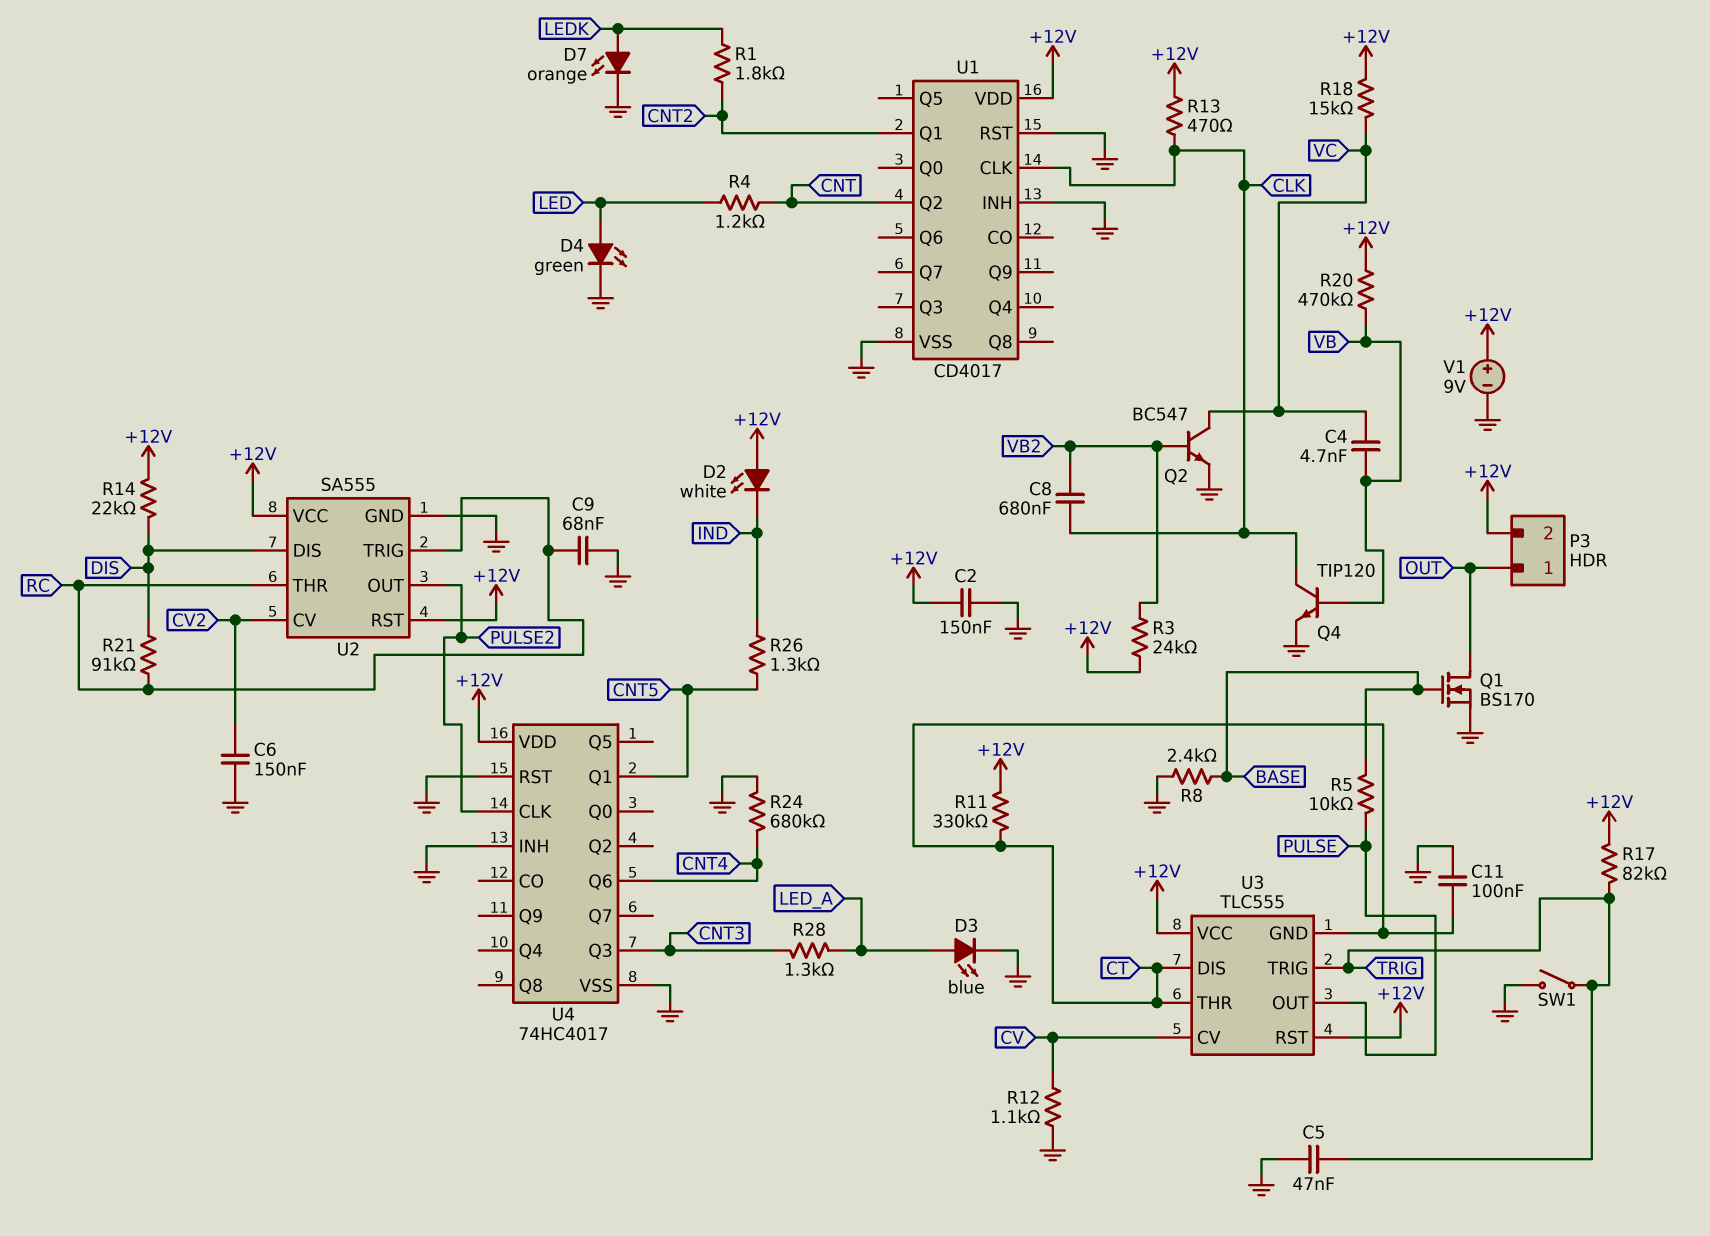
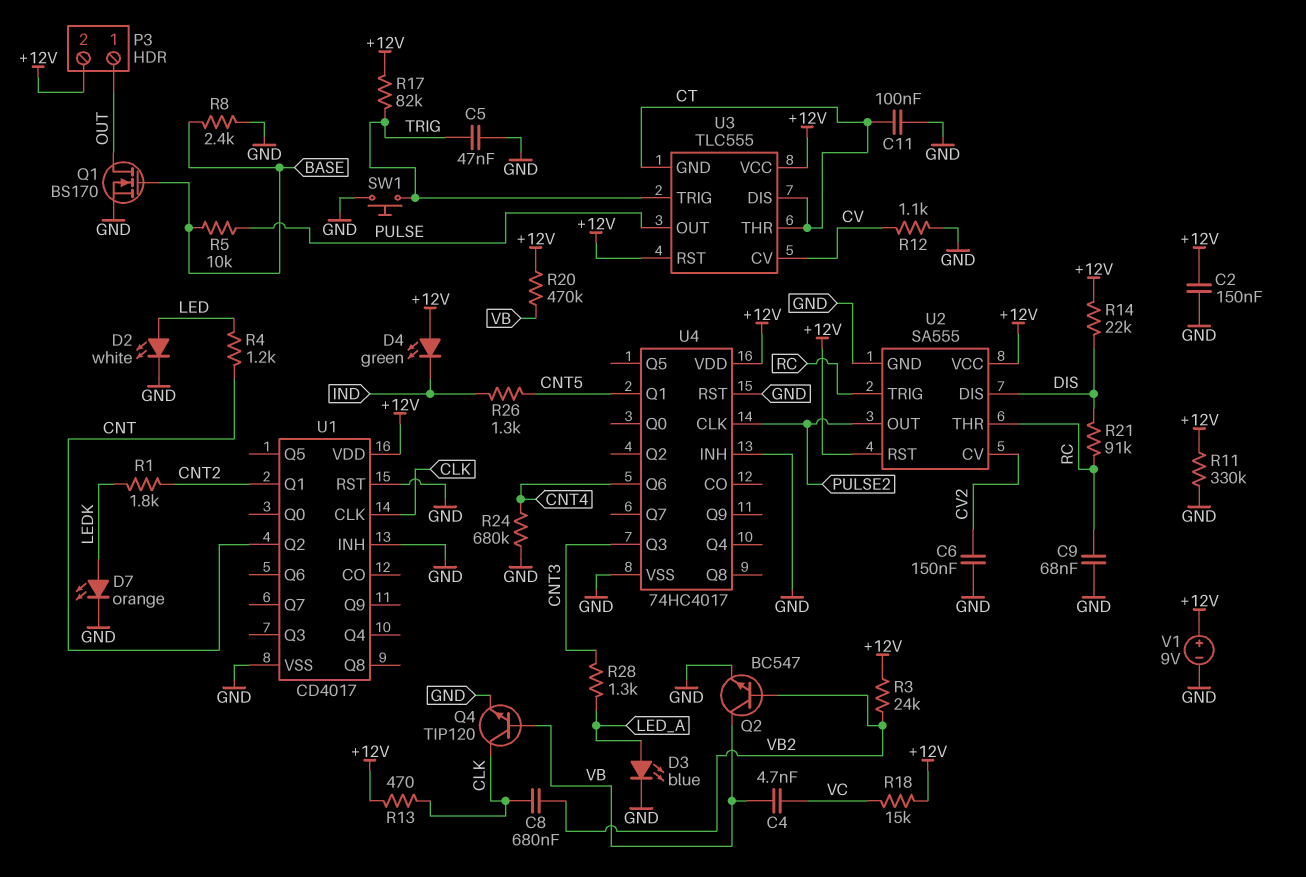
D2: LED white (A +12V, K IND) -> LED white (A LED, K GND)
D4: LED green (A LED, K GND) -> LED green (A +12V, K IND)
Q2: NPN BC547 (B VB2, C VC, E GND) -> NPN BC547 (B VB2, C VB, E GND)
R11: 330k (+12V, CT) -> 330k (+12V, GND)
SW1: switch (GND, TRIG) -> button (GND, TRIG)

